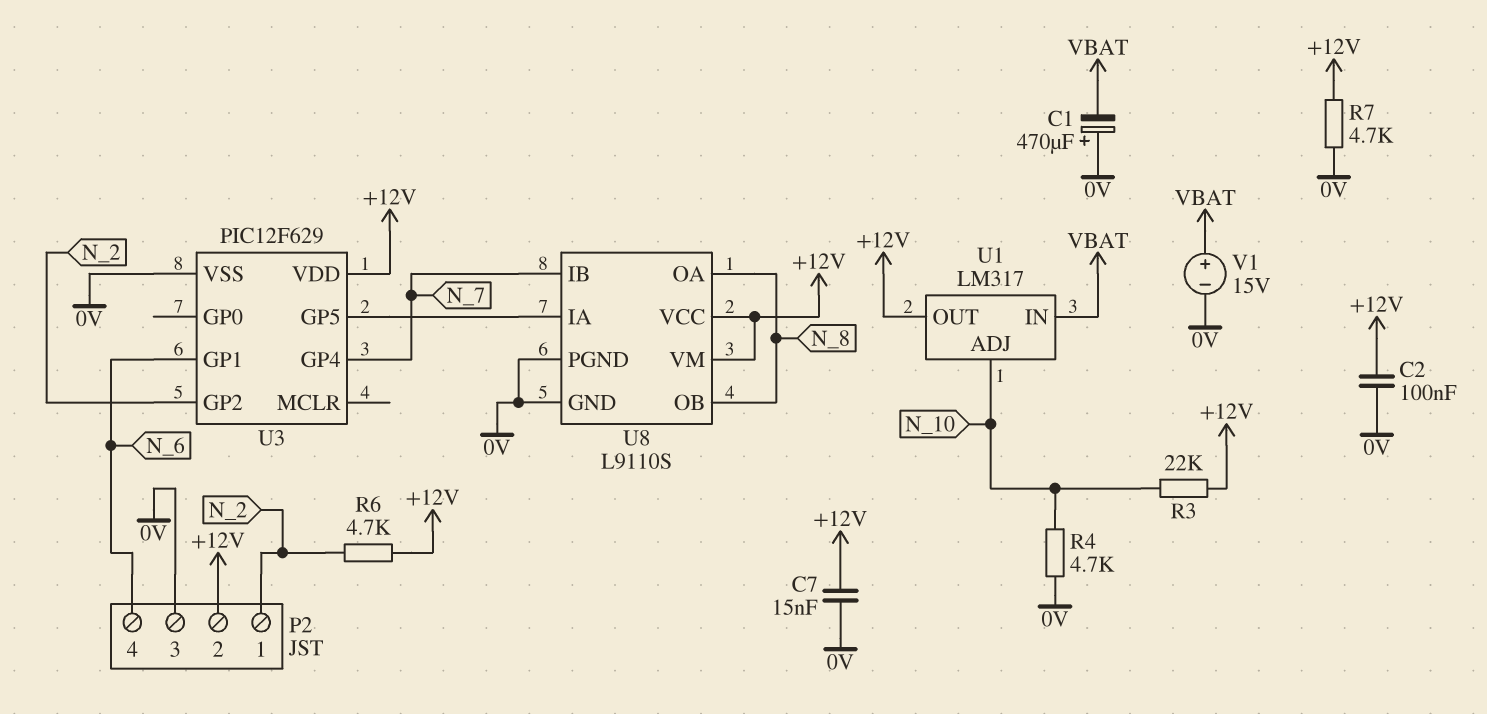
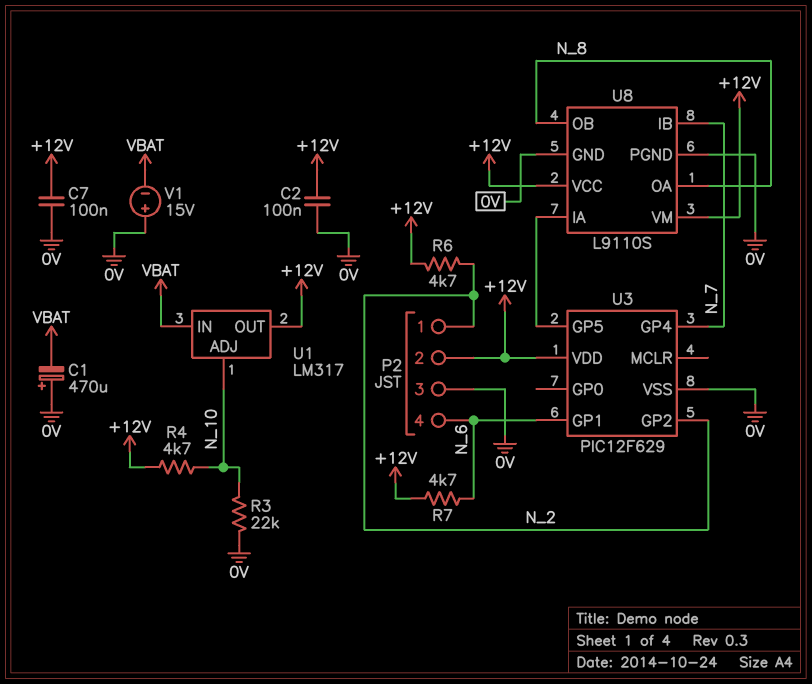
C7: 15nF (+12V, 0V) -> 100nF (+12V, 0V)
R3: 22k (+12V, N_10) -> 22k (0V, N_10)
R4: 4.7k (0V, N_10) -> 4.7k (+12V, N_10)
R7: 4.7k (+12V, 0V) -> 4.7k (+12V, N_6)
V1: 15V (plus VBAT, minus 0V) -> 15V (plus 0V, minus VBAT)

